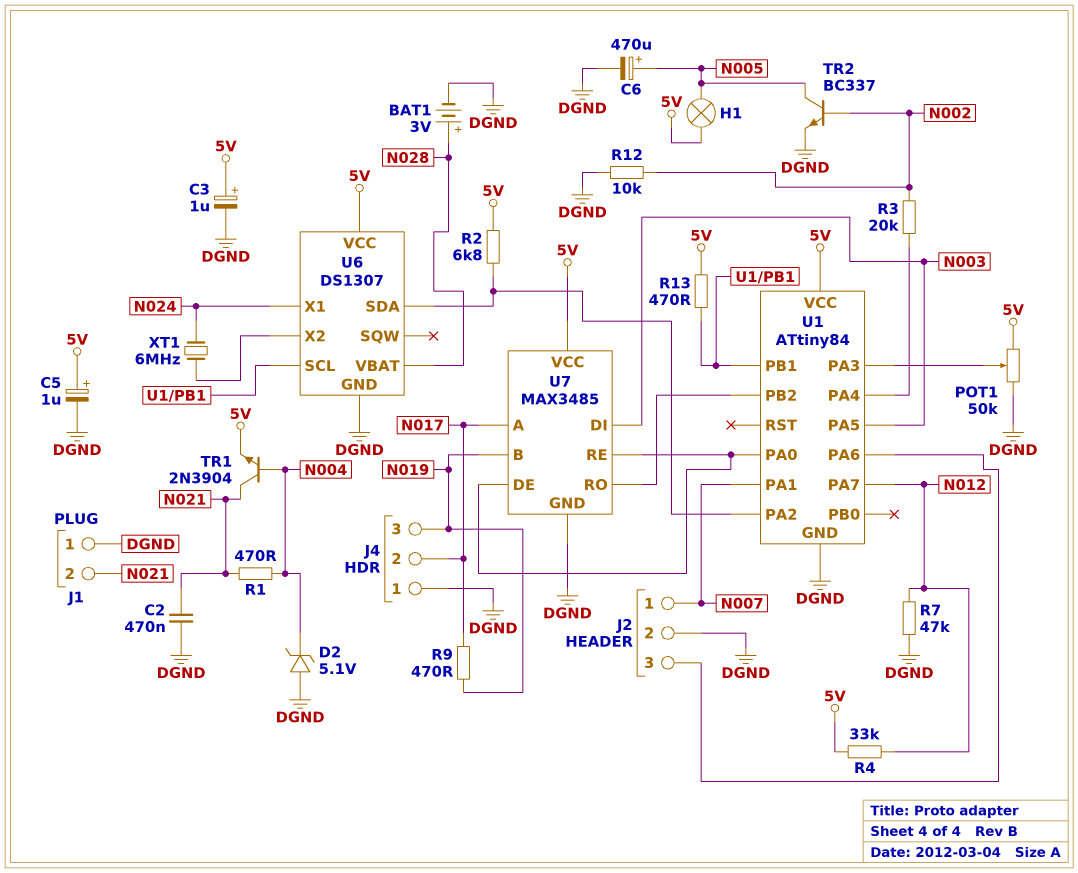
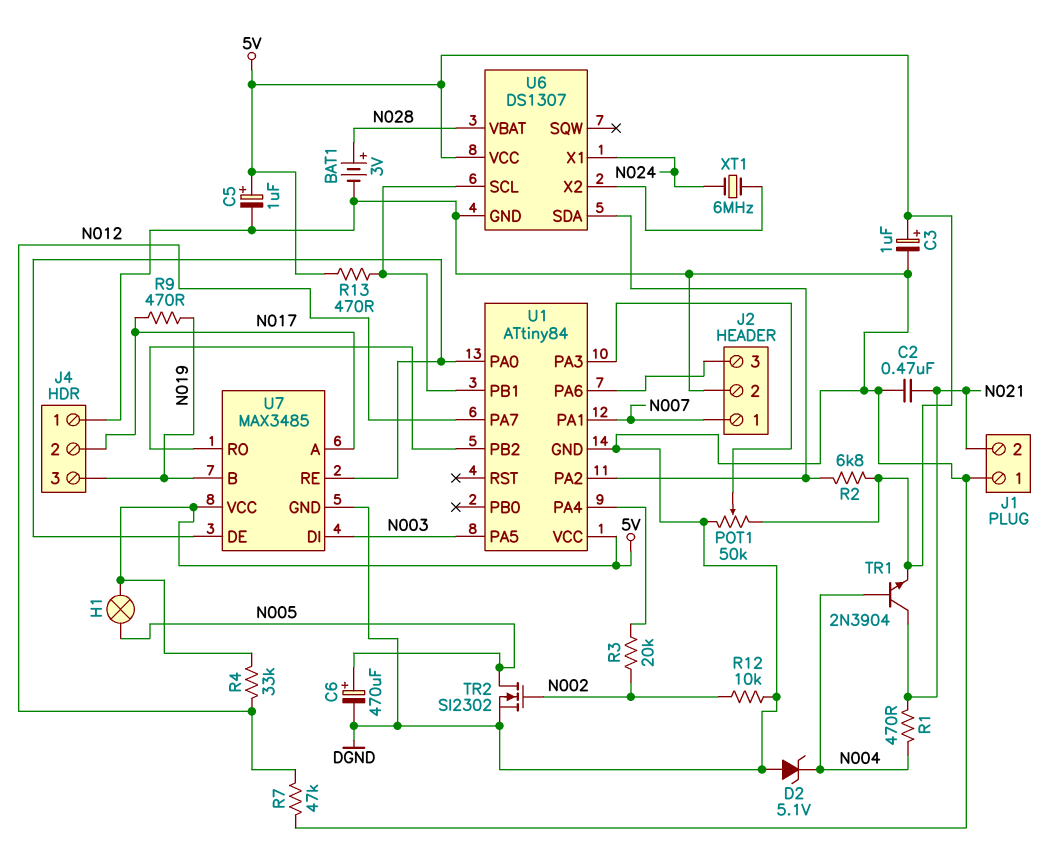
TR2: NPN BC337 (B N002, C N005, E DGND) -> NMOS SI2302 (G N002, D N005, S DGND)

